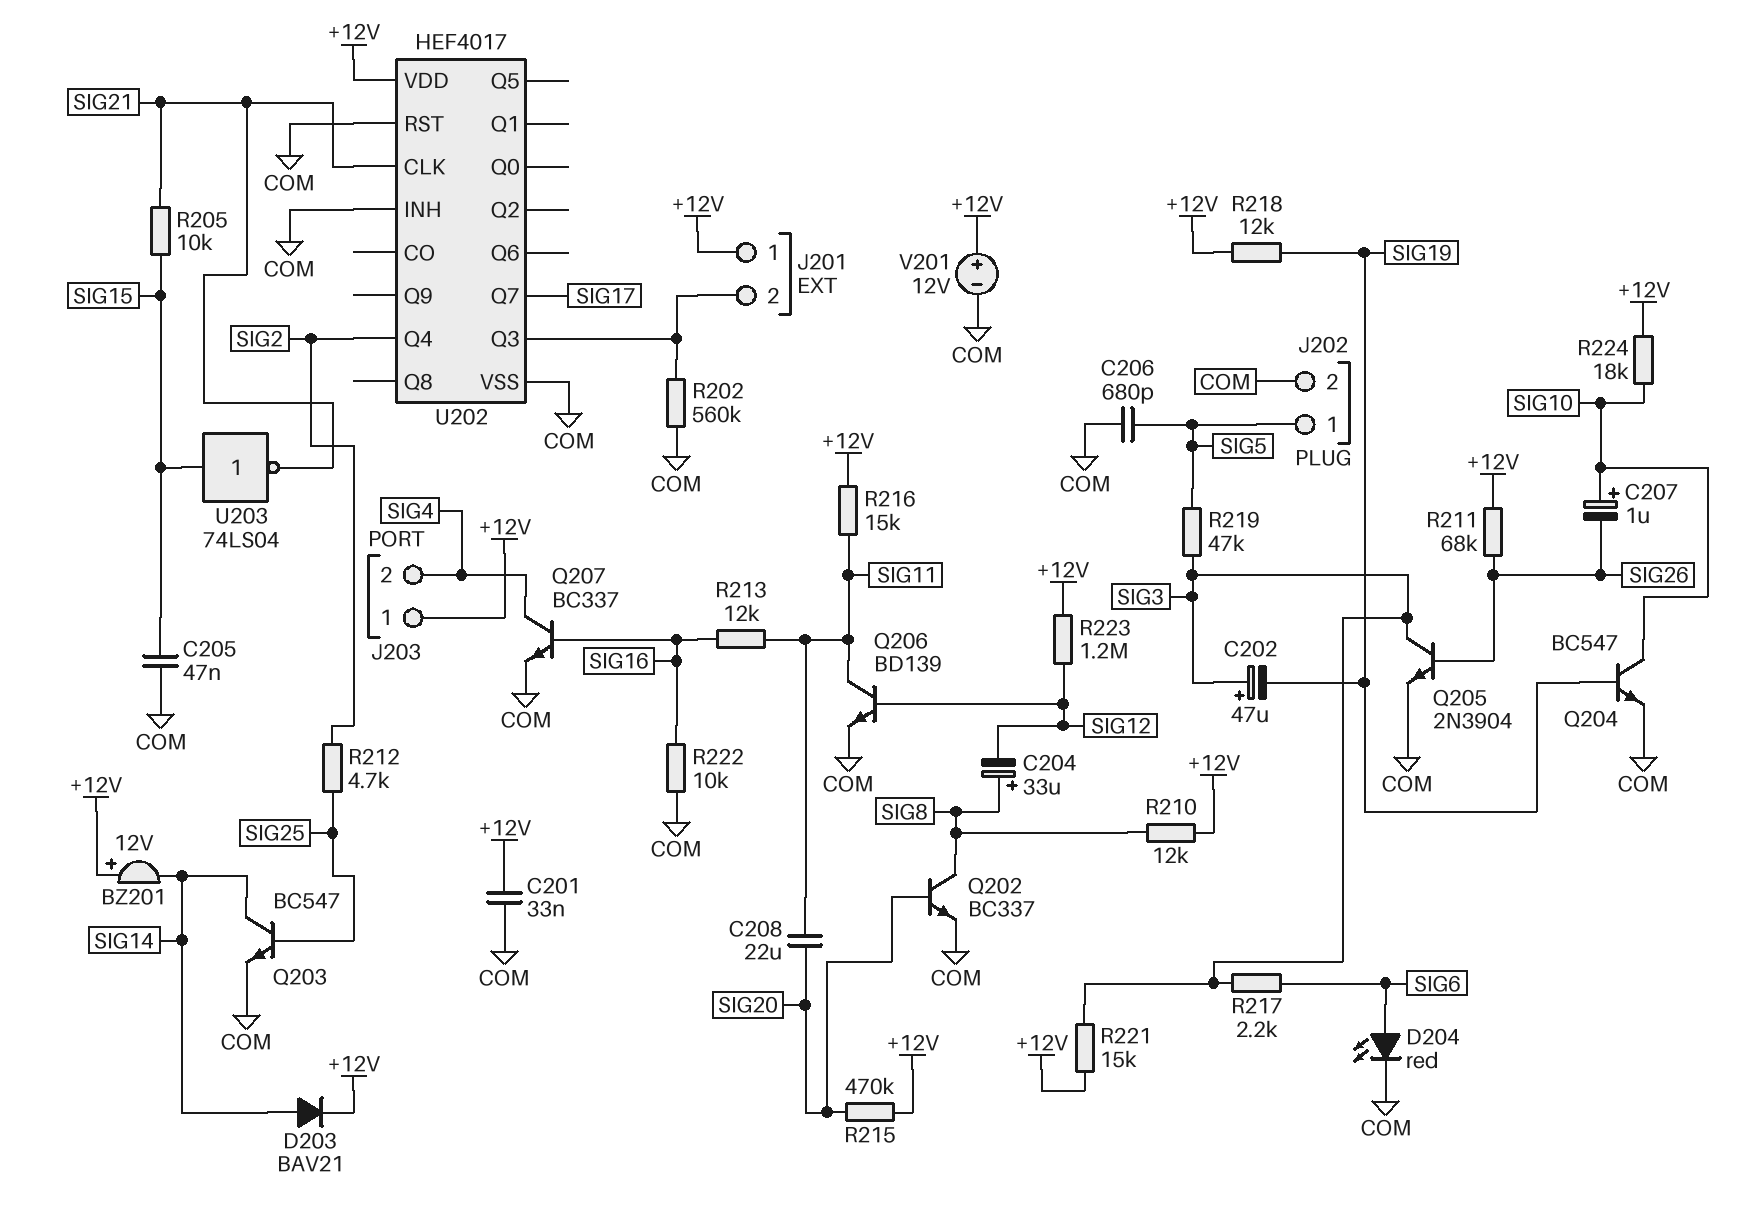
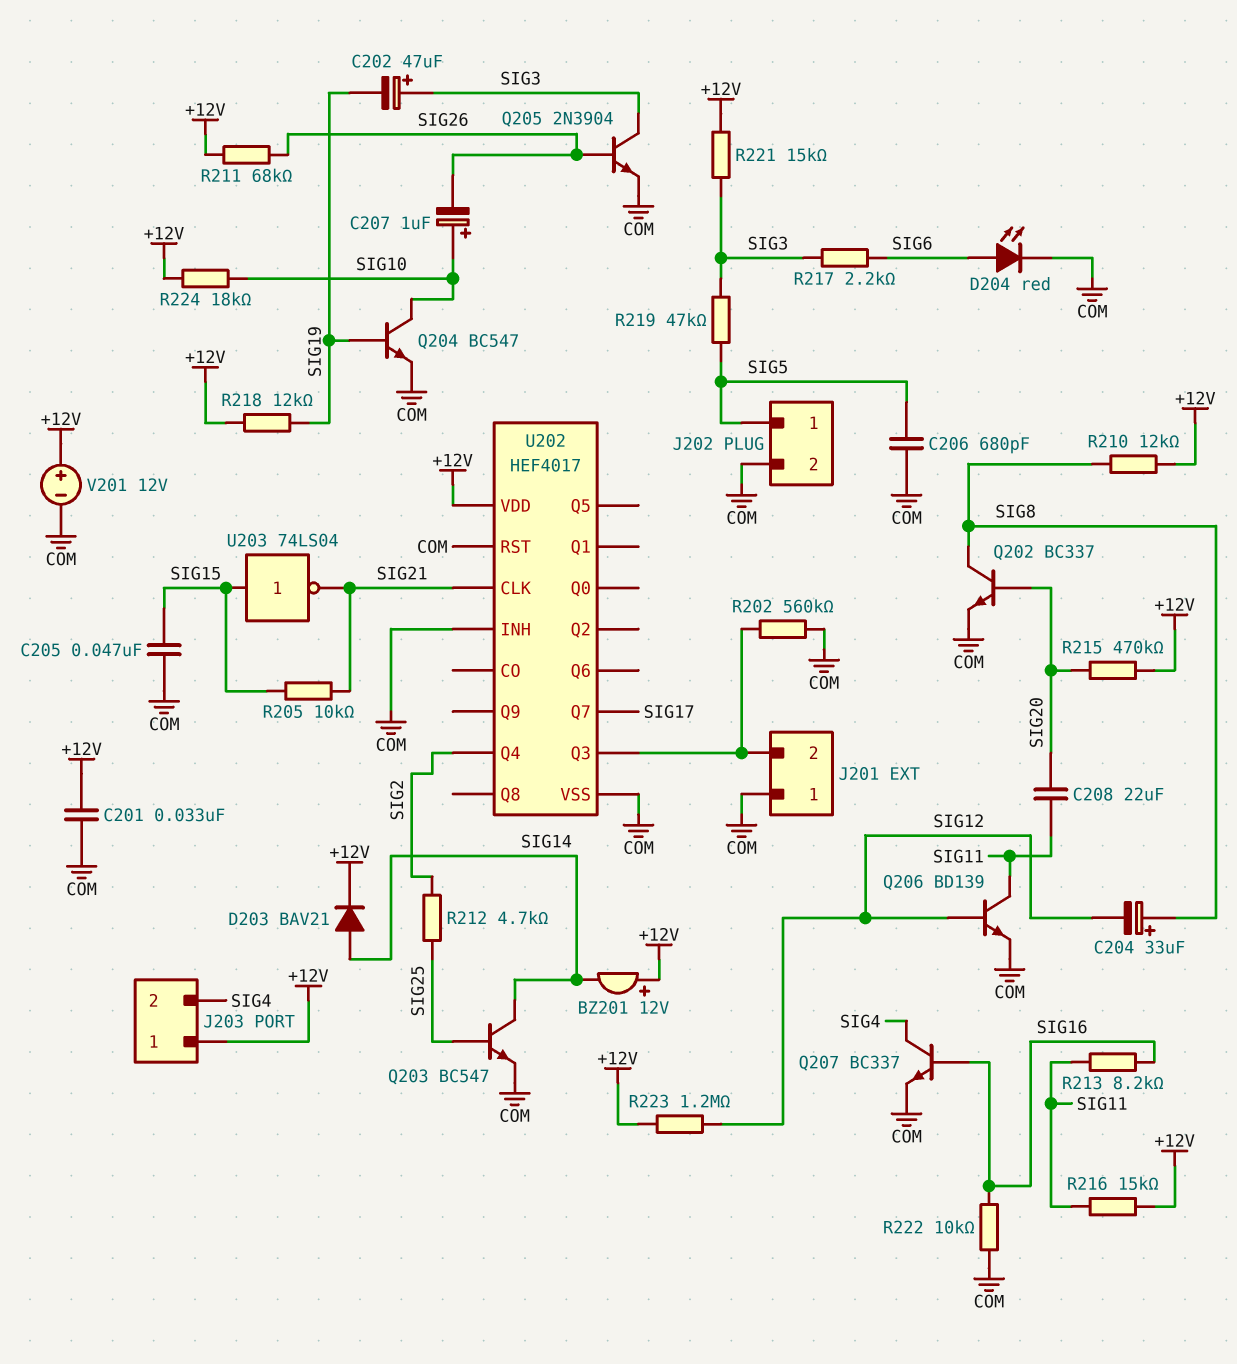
J201 pin 1: +12V -> COM
R213: 12k (SIG11, SIG16) -> 8.2k (SIG11, SIG16)

